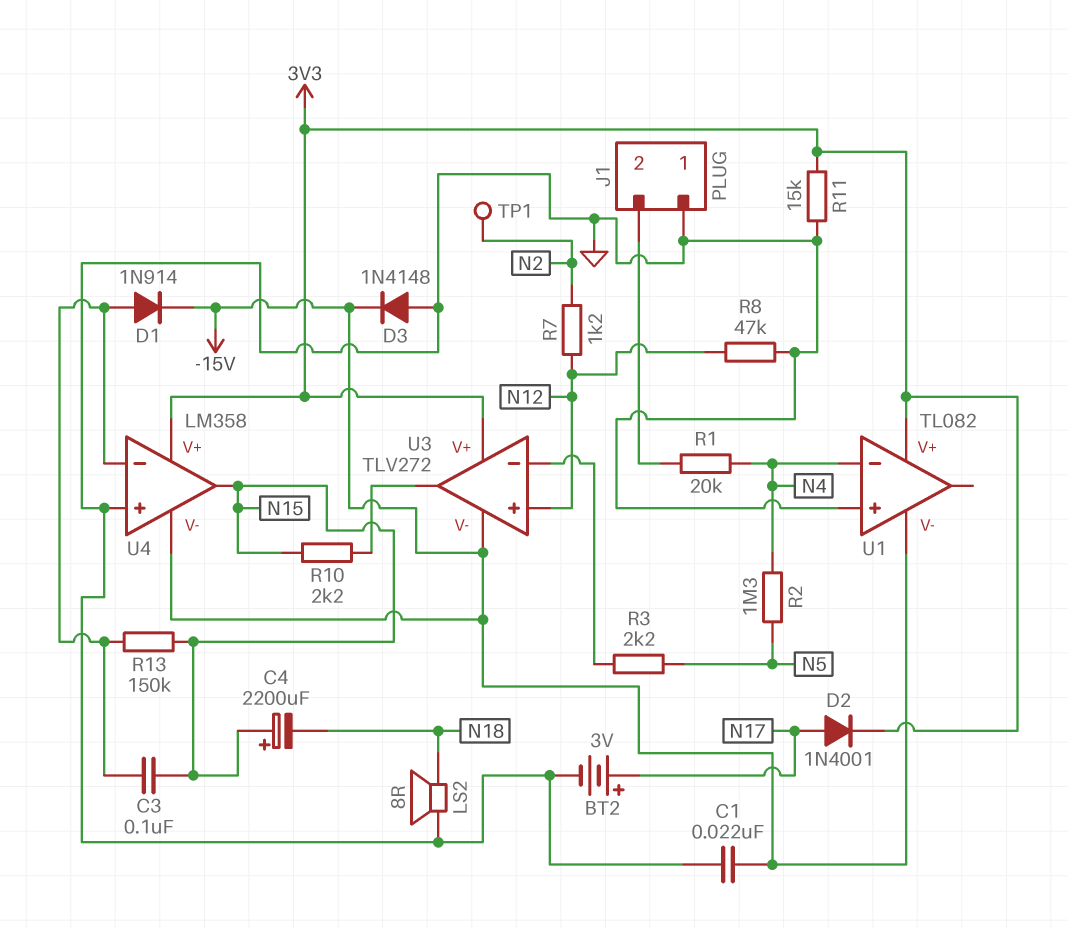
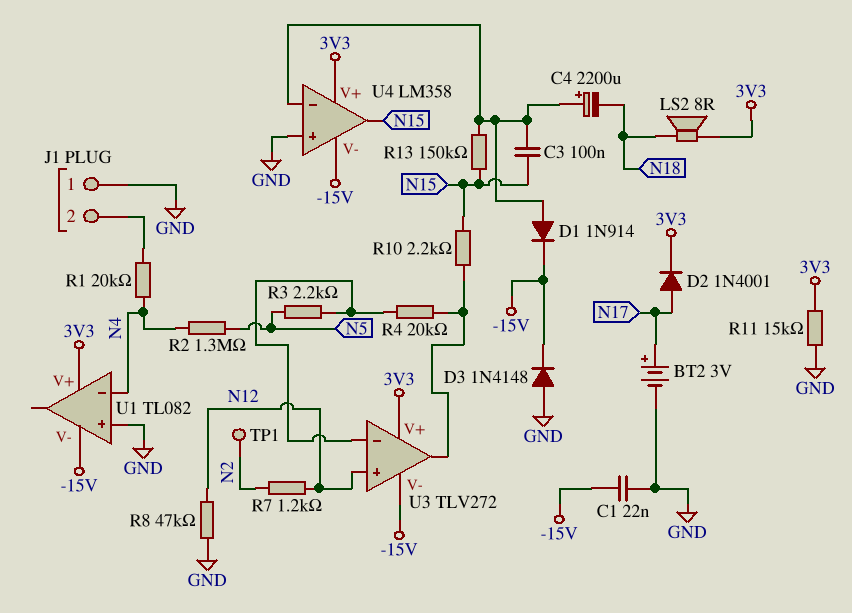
C4: 2200uF (plus N15, minus N18) -> 2200uF (plus U4/in-, minus N18)
LS2: speaker 8R (GND, N18) -> speaker 8R (3V3, N18)
R4: none -> 20k (U3/in-, U3/out)

